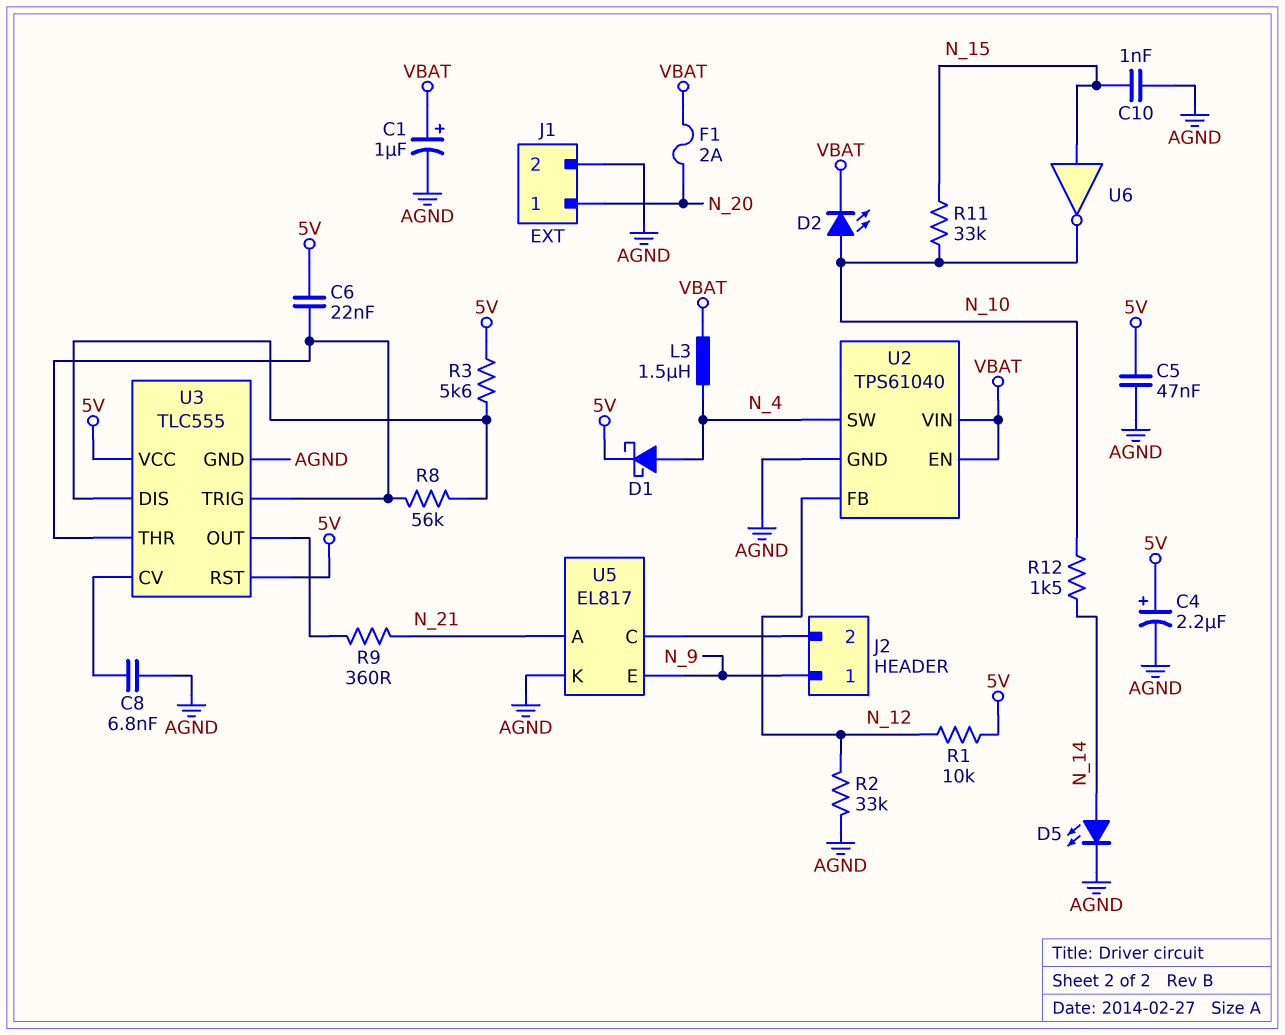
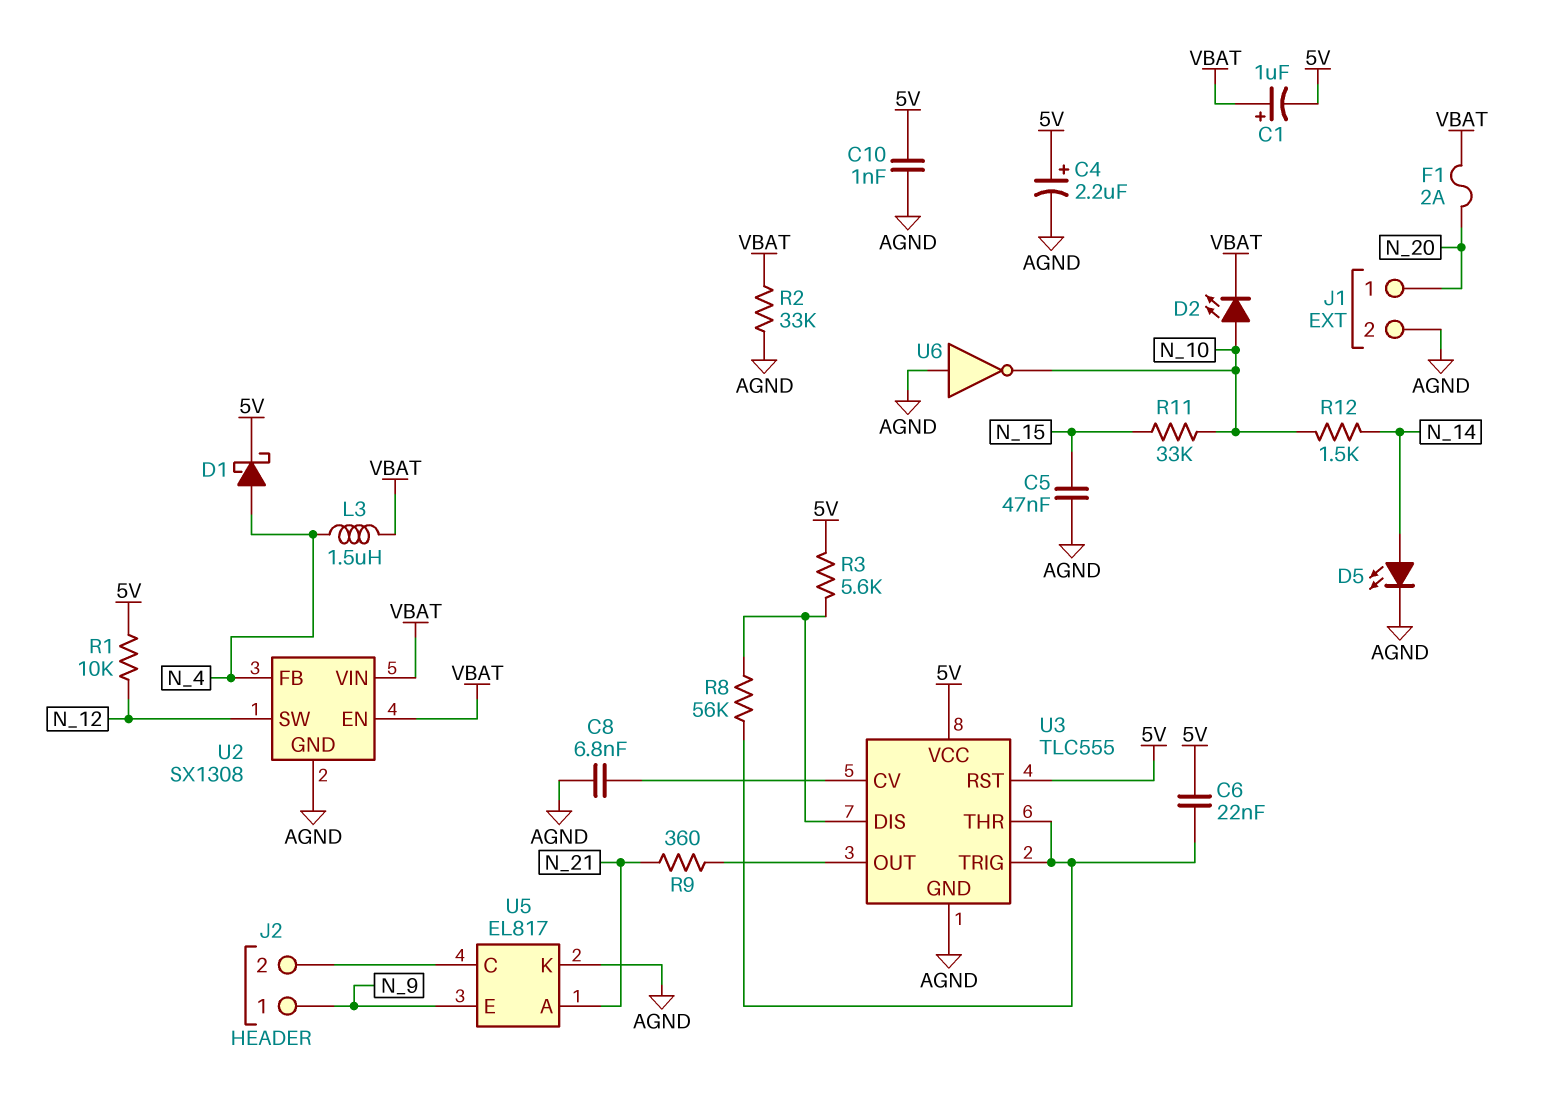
C1: 1uF (plus VBAT, minus AGND) -> 1uF (plus VBAT, minus 5V)
C5: 47nF (5V, AGND) -> 47nF (AGND, N_15)
C10: 1nF (AGND, N_15) -> 1nF (5V, AGND)
R2: 33k (AGND, N_12) -> 33k (AGND, VBAT)
U2: TPS61040 -> SX1308
U2 pin FB: N_12 -> N_4
U2 pin SW: N_4 -> N_12
U6: NOT (in N_15, out N_10) -> NOT (in AGND, out N_10)

